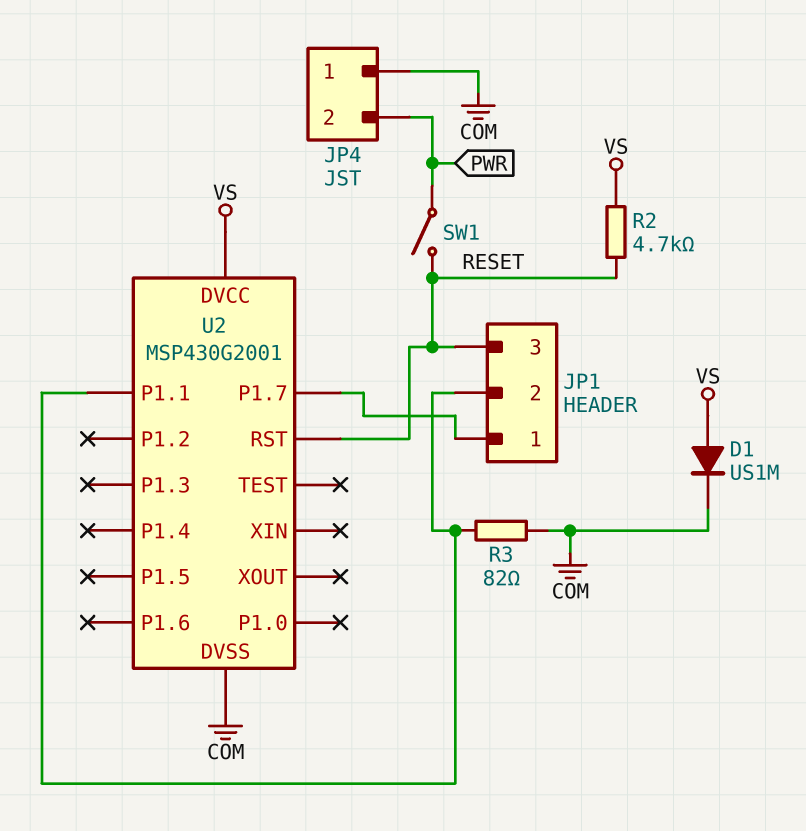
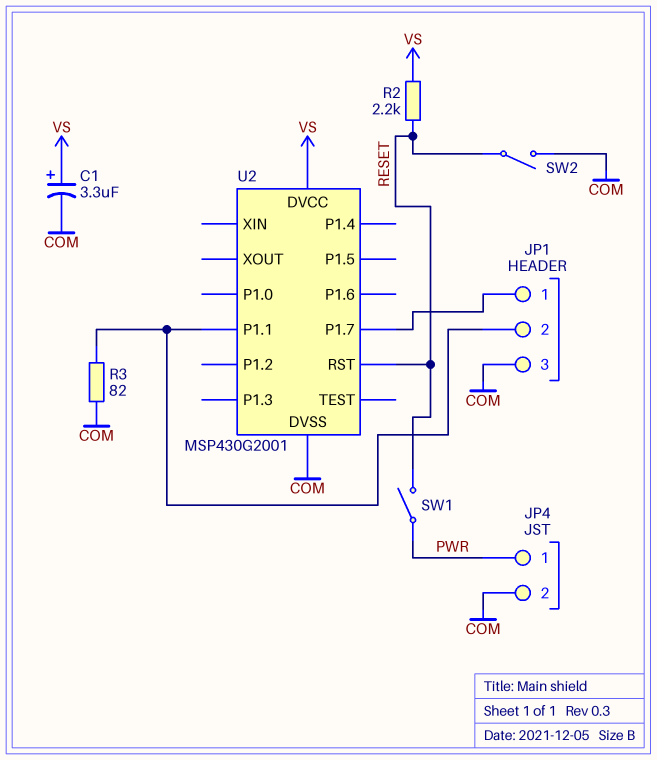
C1: none -> 3.3uF (plus VS, minus COM)
D1: diode US1M (A VS, K COM) -> none
JP1 pin 3: RESET -> COM
JP4 pin 1: COM -> PWR
JP4 pin 2: PWR -> COM
R2: 4.7k (RESET, VS) -> 2.2k (RESET, VS)
SW2: none -> switch (COM, RESET)

